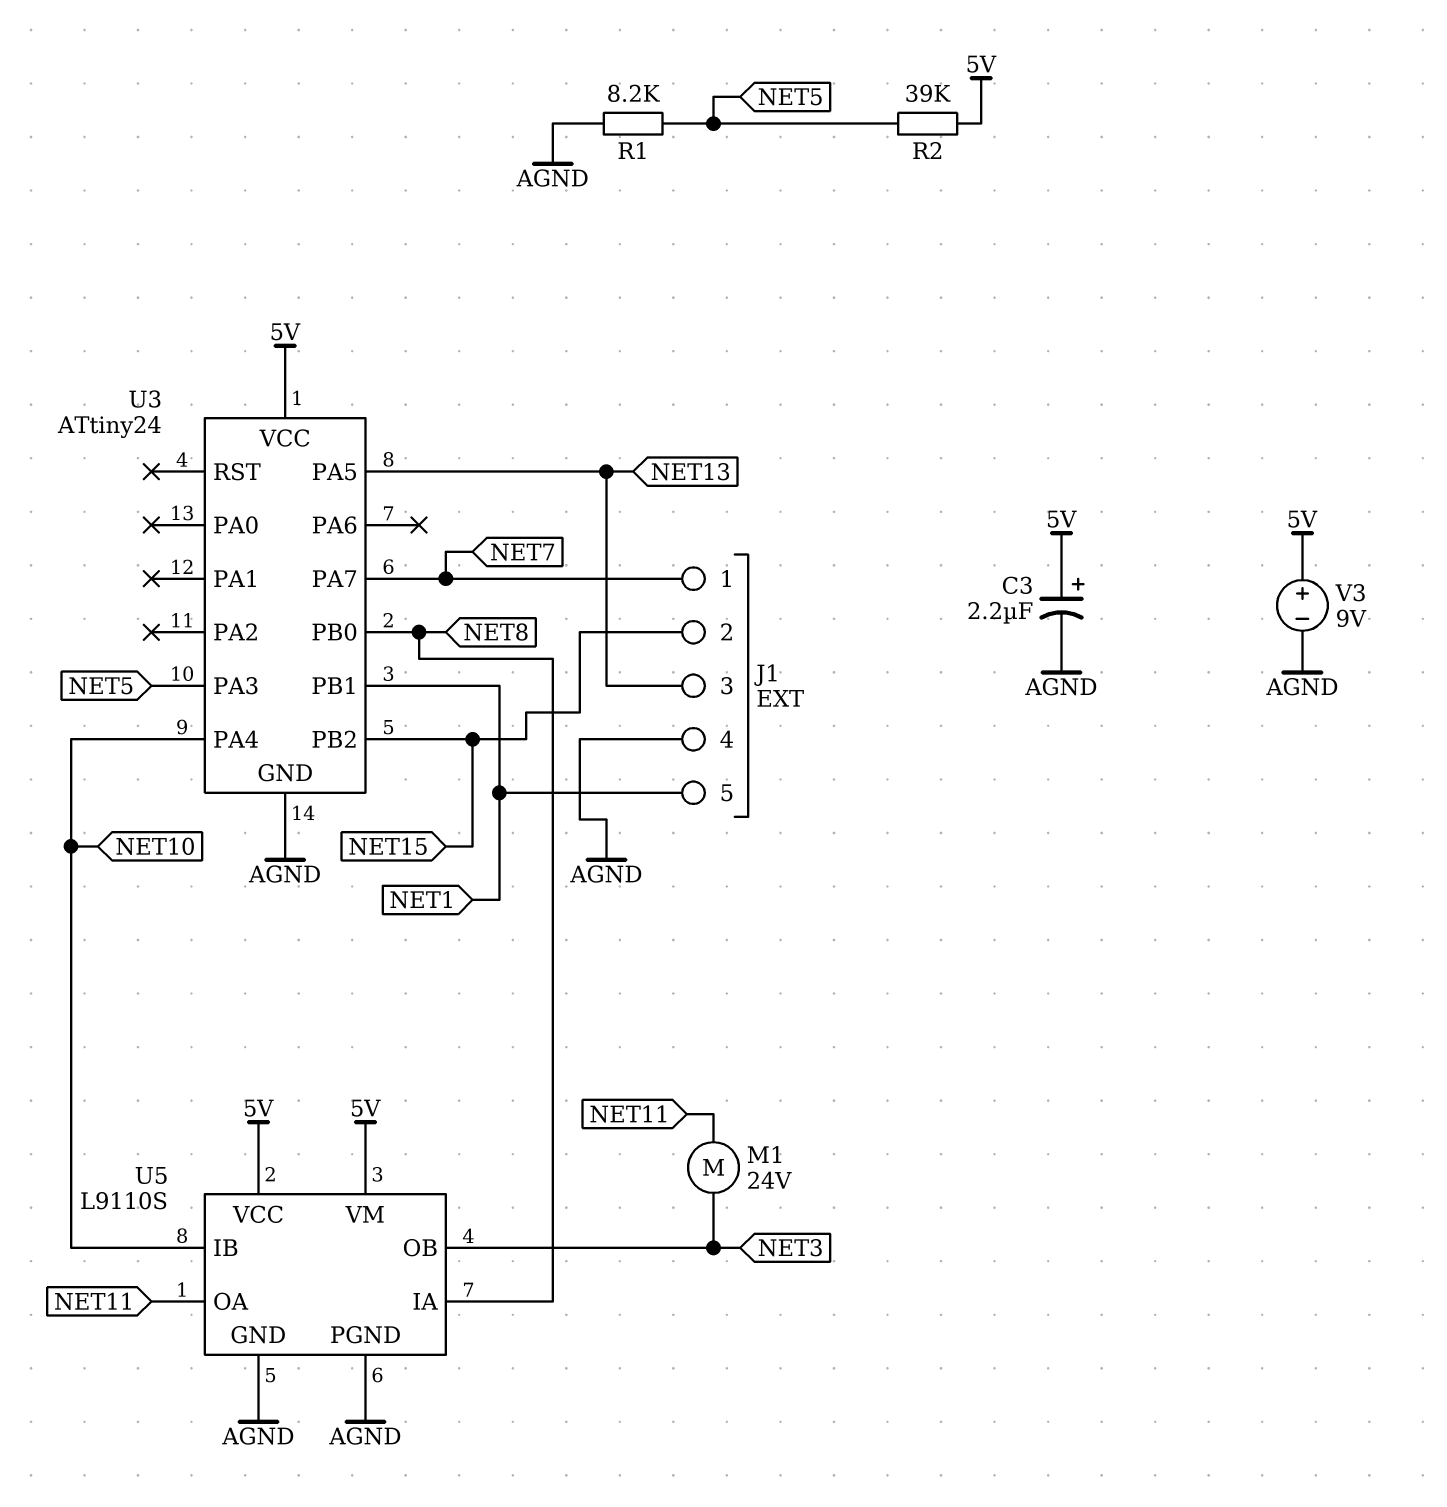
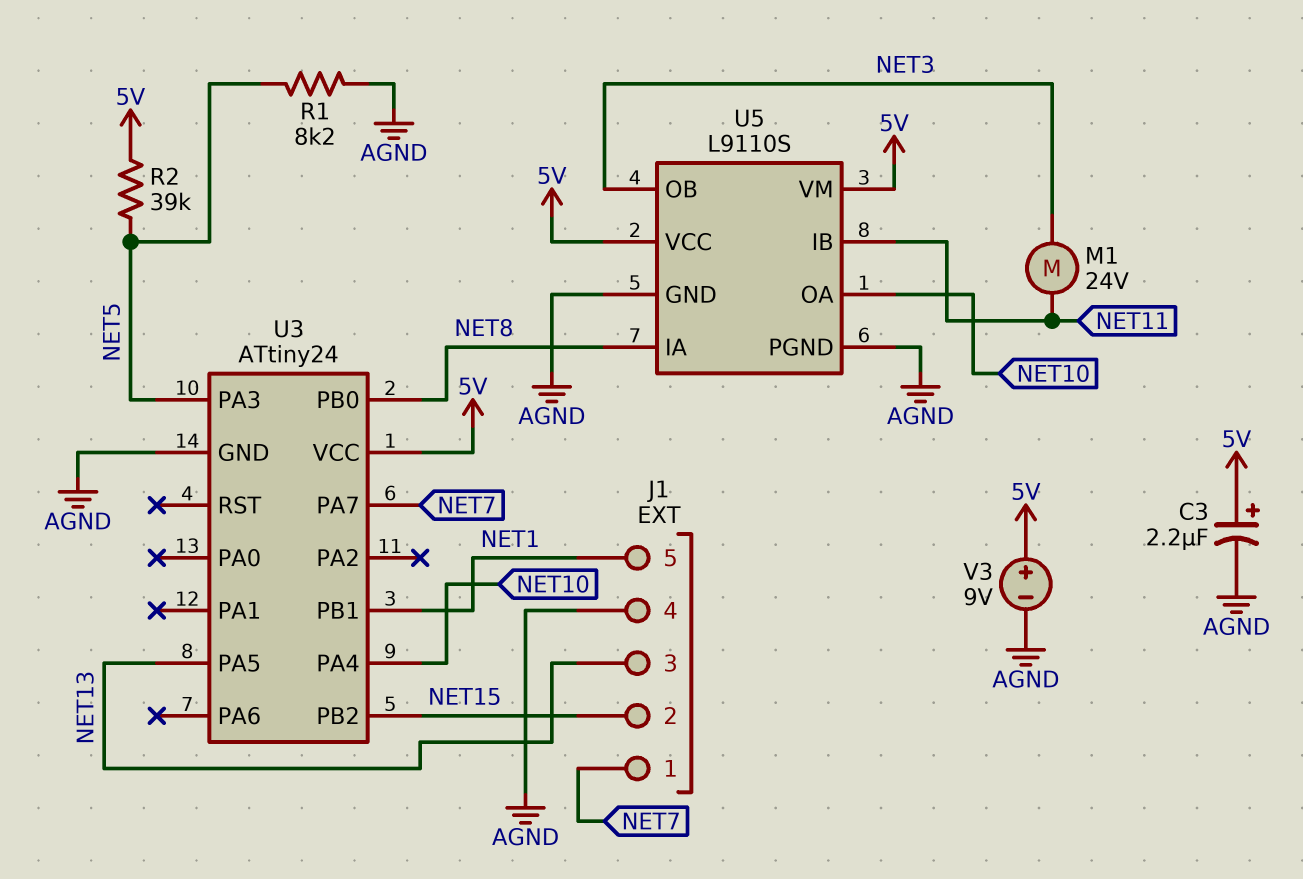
U5 pin IB: NET10 -> NET11
U5 pin OA: NET11 -> NET10

